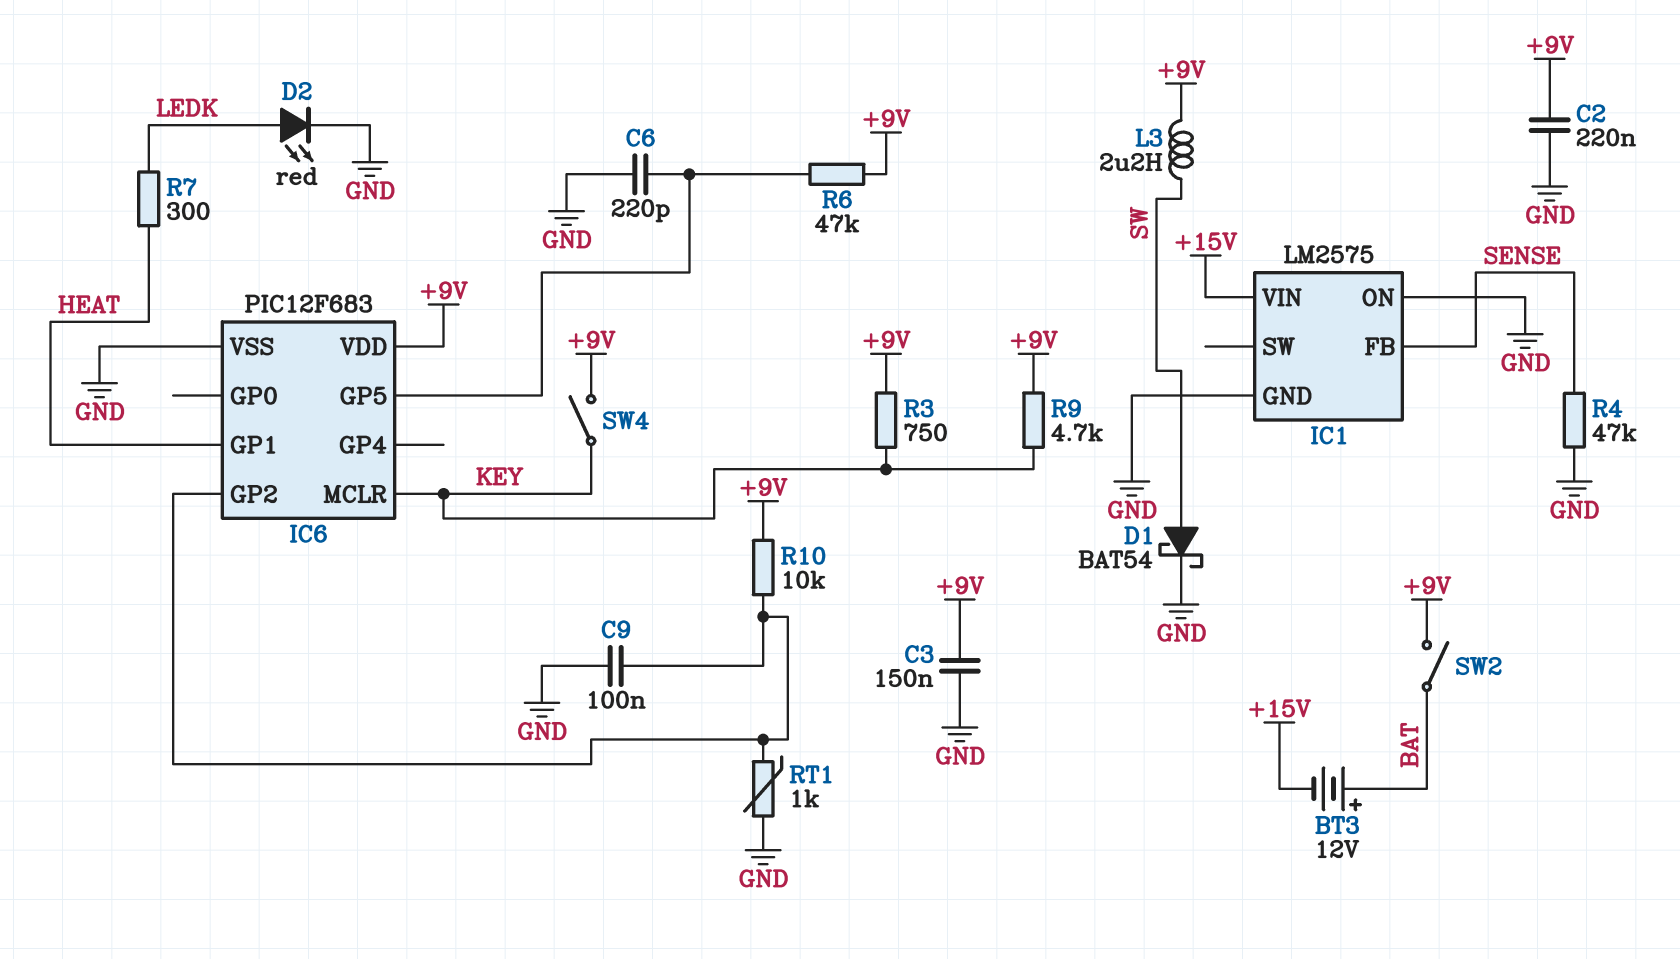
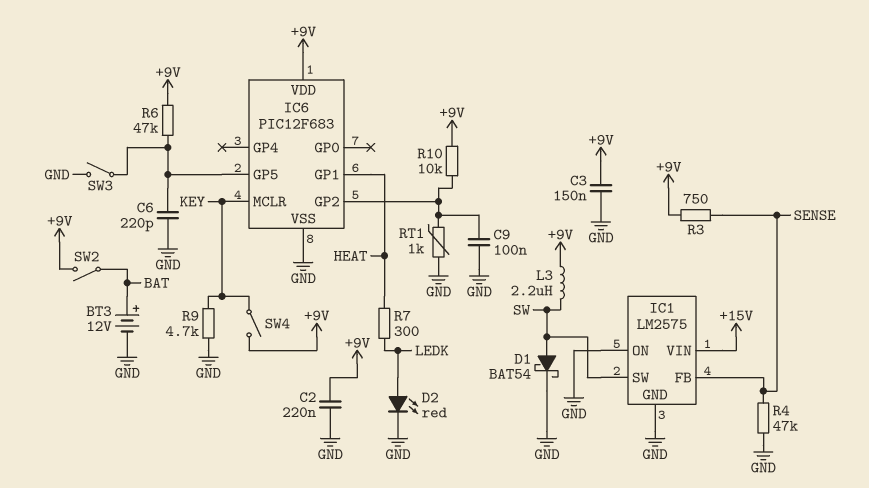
BT3: 12V (plus BAT, minus +15V) -> 12V (plus BAT, minus GND)
IC1 pin SW: none -> SW
R3: 750 (+9V, KEY) -> 750 (+9V, SENSE)
R9: 4.7k (+9V, KEY) -> 4.7k (GND, KEY)
SW3: none -> switch (GND, IC6/GP5)

